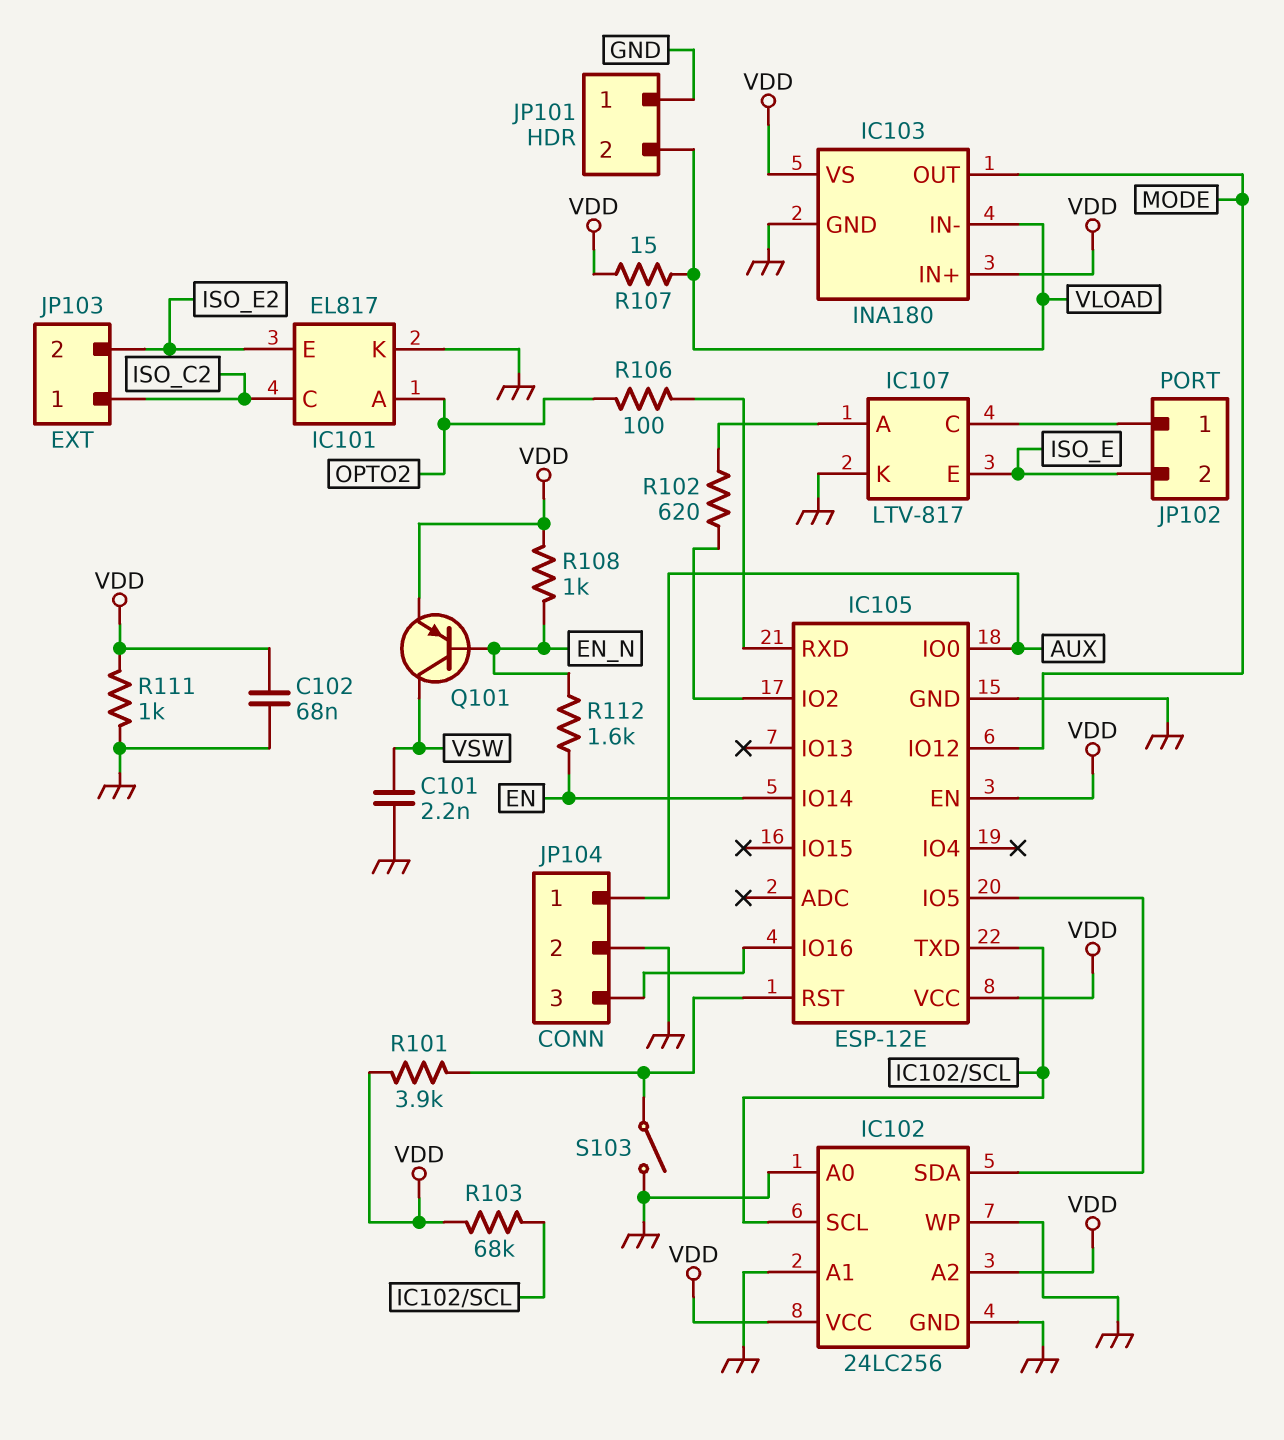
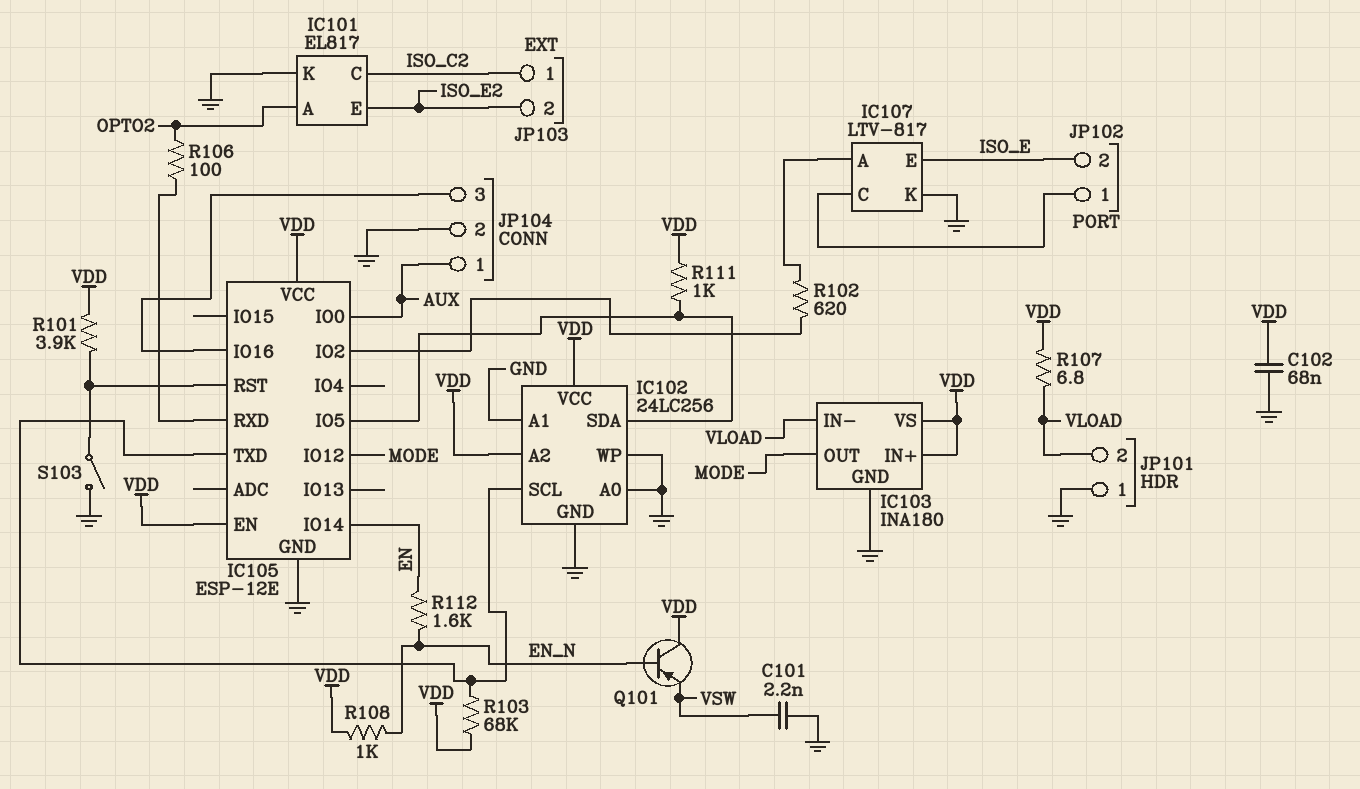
Q101: PNP (B EN_N, C VSW, E VDD) -> PNP (B EN_N, C VDD, E VSW)
R107: 15 (VDD, VLOAD) -> 6.8 (VDD, VLOAD)
R111: 1k (GND, VDD) -> 1k (IC102/SDA, VDD)

